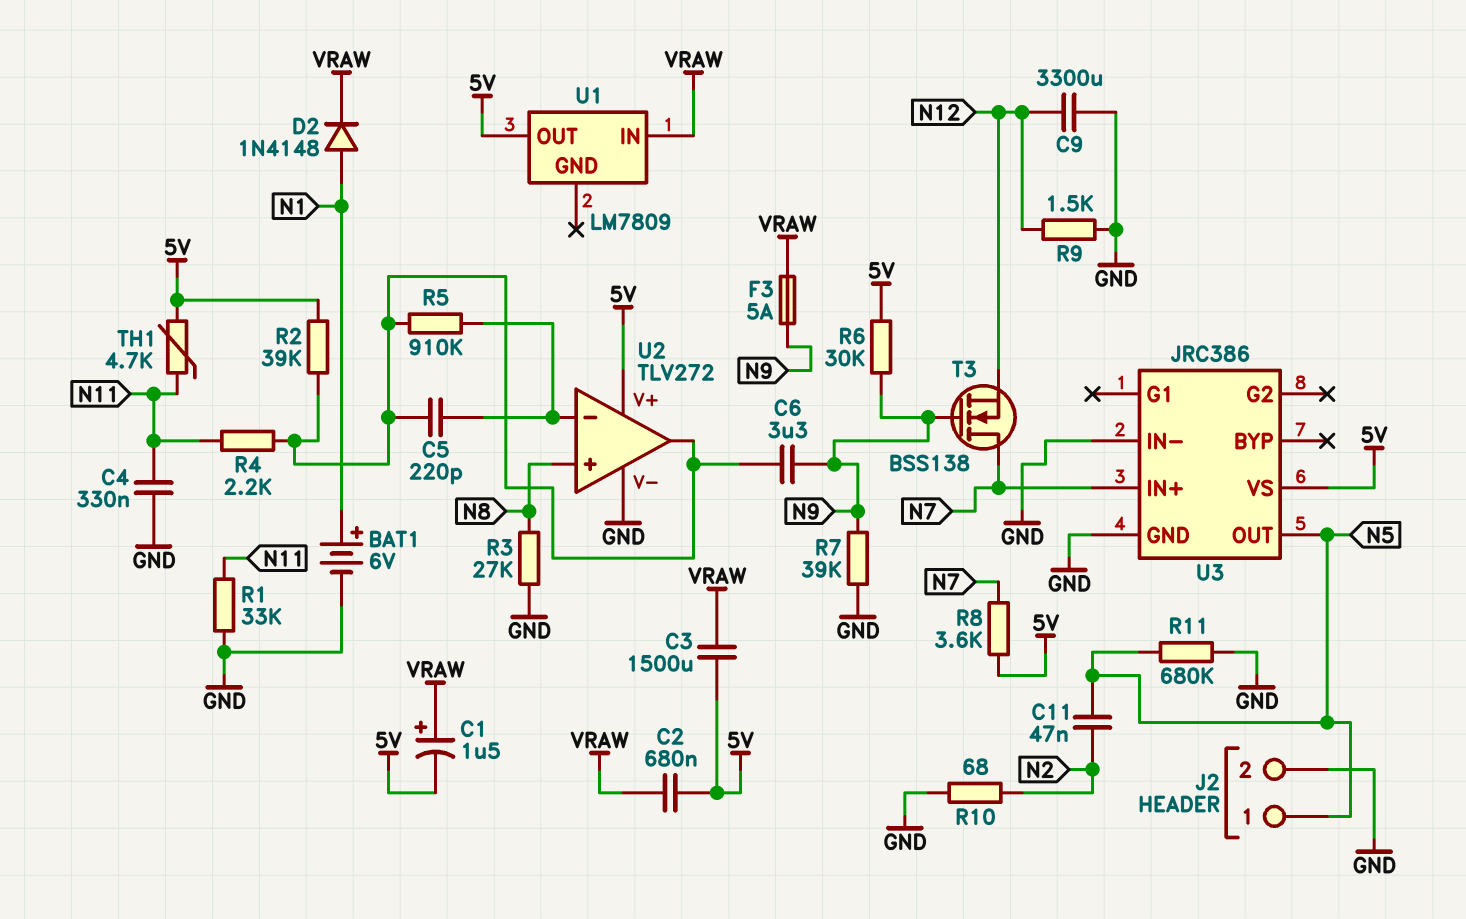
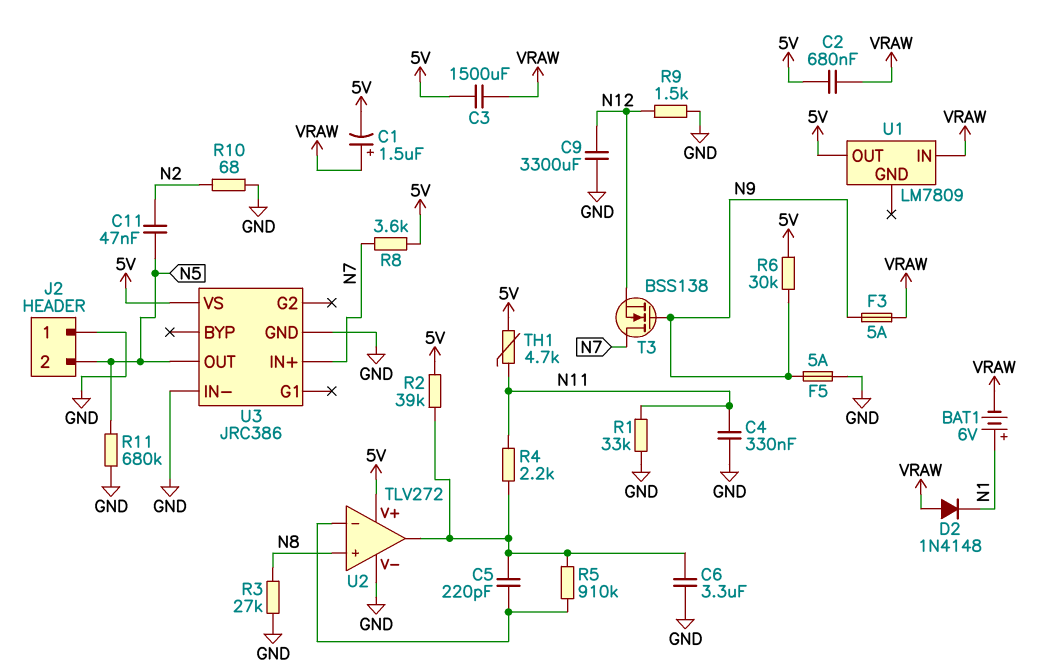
BAT1: 6V (plus N1, minus GND) -> 6V (plus N1, minus VRAW)
C6: 3.3uF (N9, U2/out) -> 3.3uF (GND, U2/out)
D2: diode 1N4148 (A N1, K VRAW) -> diode 1N4148 (A VRAW, K N1)
F5: none -> 5A (GND, N9)
J2 pin 1: N5 -> GND
J2 pin 2: GND -> N5
R7: 39k (GND, N9) -> none

